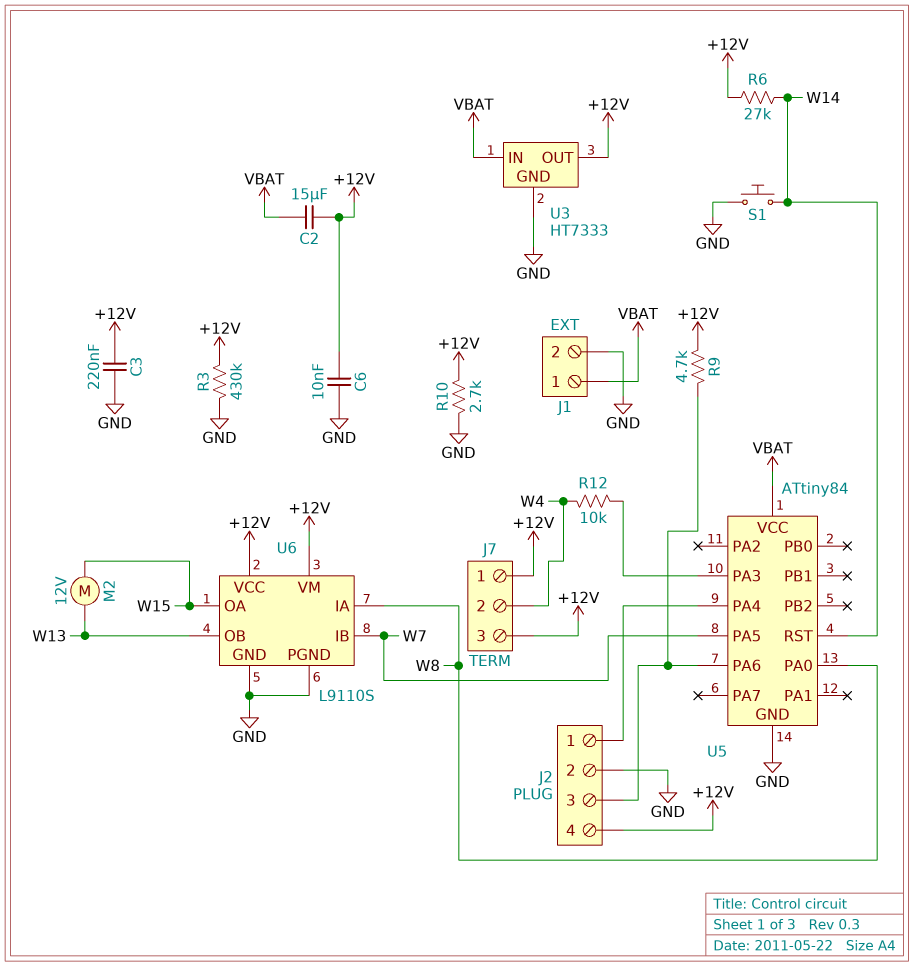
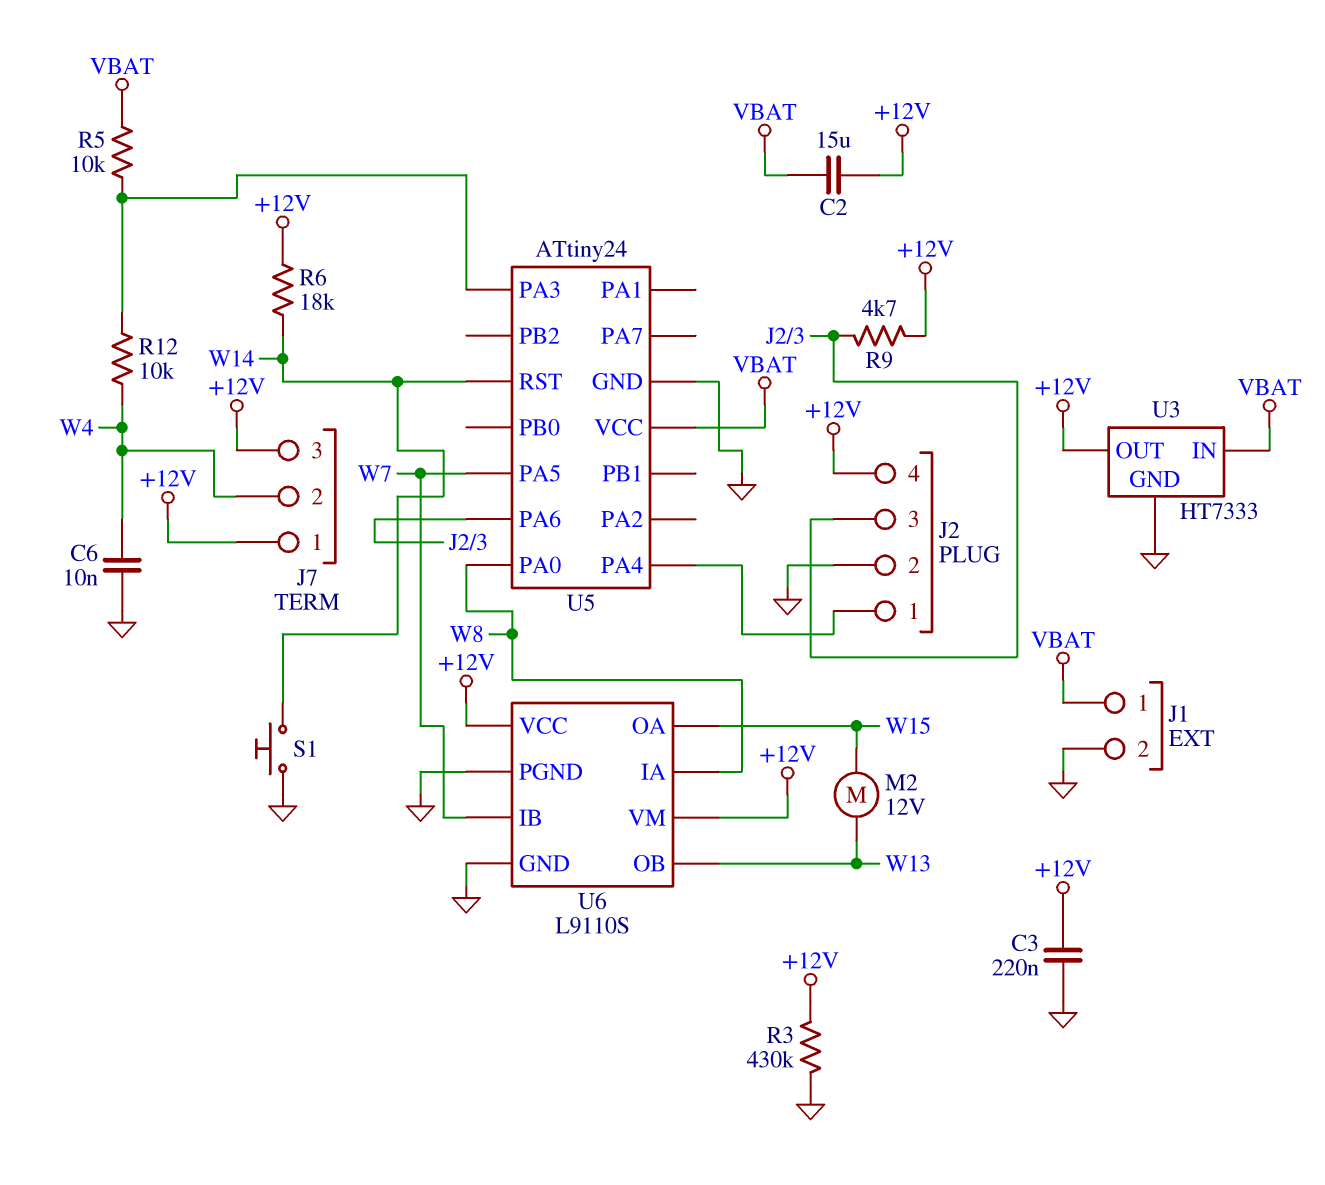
C6: 10nF (+12V, GND) -> 10nF (GND, W4)
R5: none -> 10k (U5/PA3, VBAT)
R6: 27k (+12V, W14) -> 18k (+12V, W14)
R10: 2.7k (+12V, GND) -> none
U5: ATtiny84 -> ATtiny24

